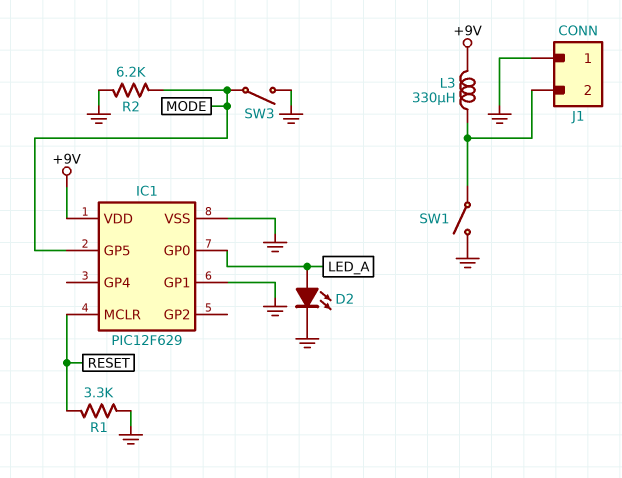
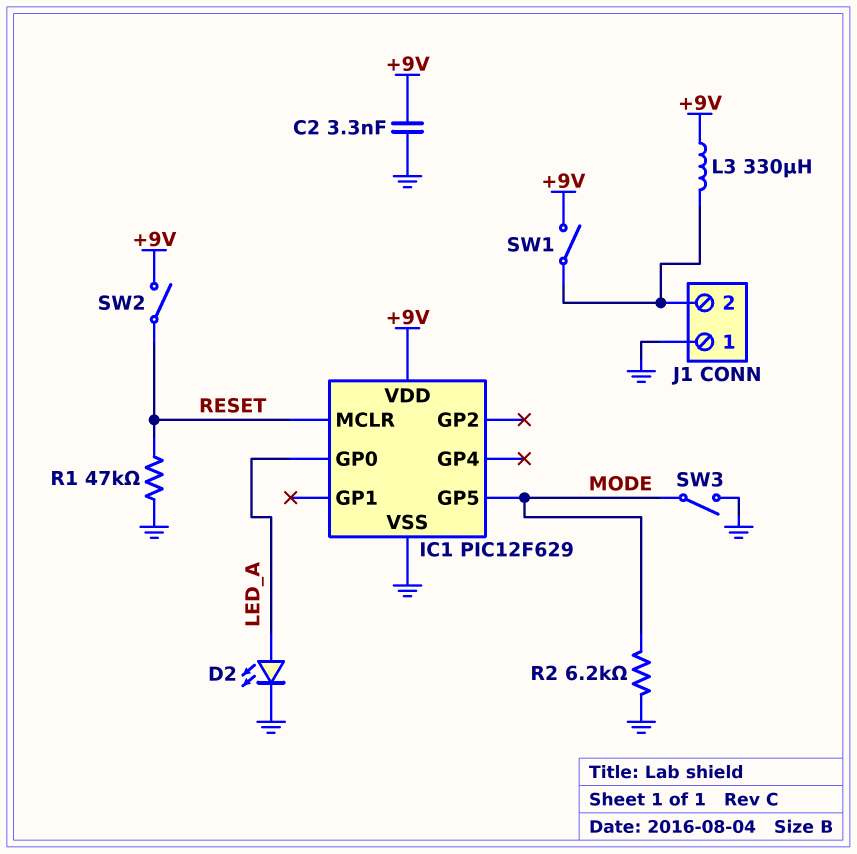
C2: none -> 3.3nF (+9V, GND)
IC1 pin GP1: GND -> none
R1: 3.3k (GND, RESET) -> 47k (GND, RESET)
SW1: switch (GND, J1/2) -> switch (+9V, J1/2)
SW2: none -> switch (+9V, RESET)

